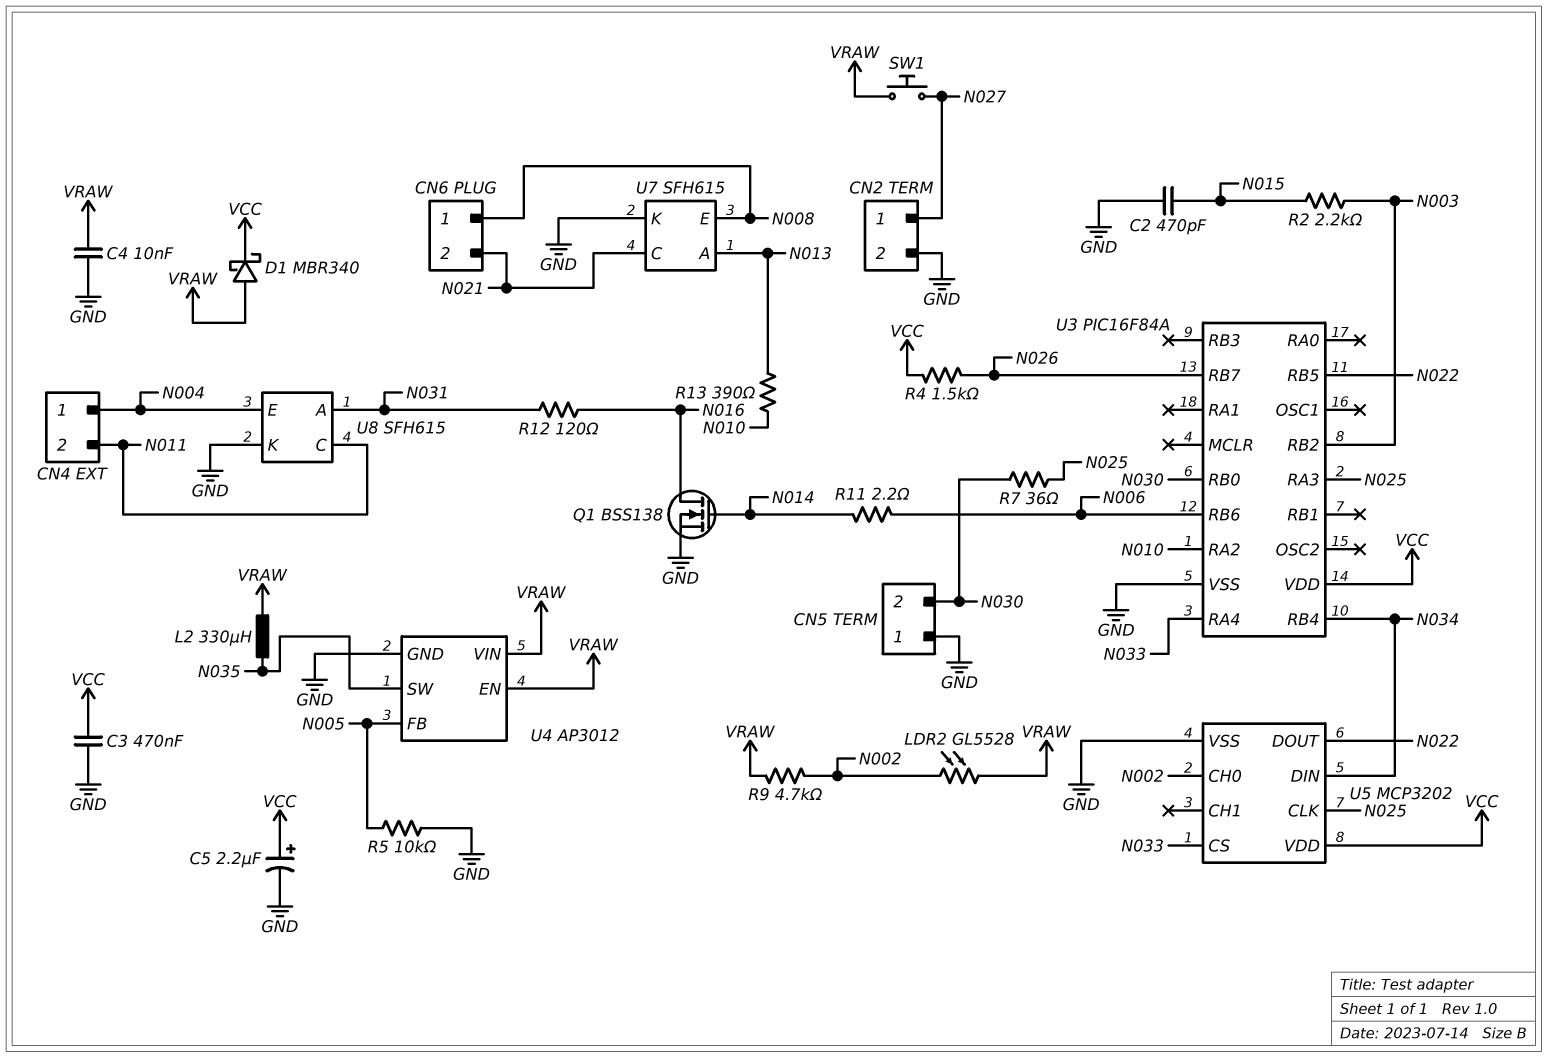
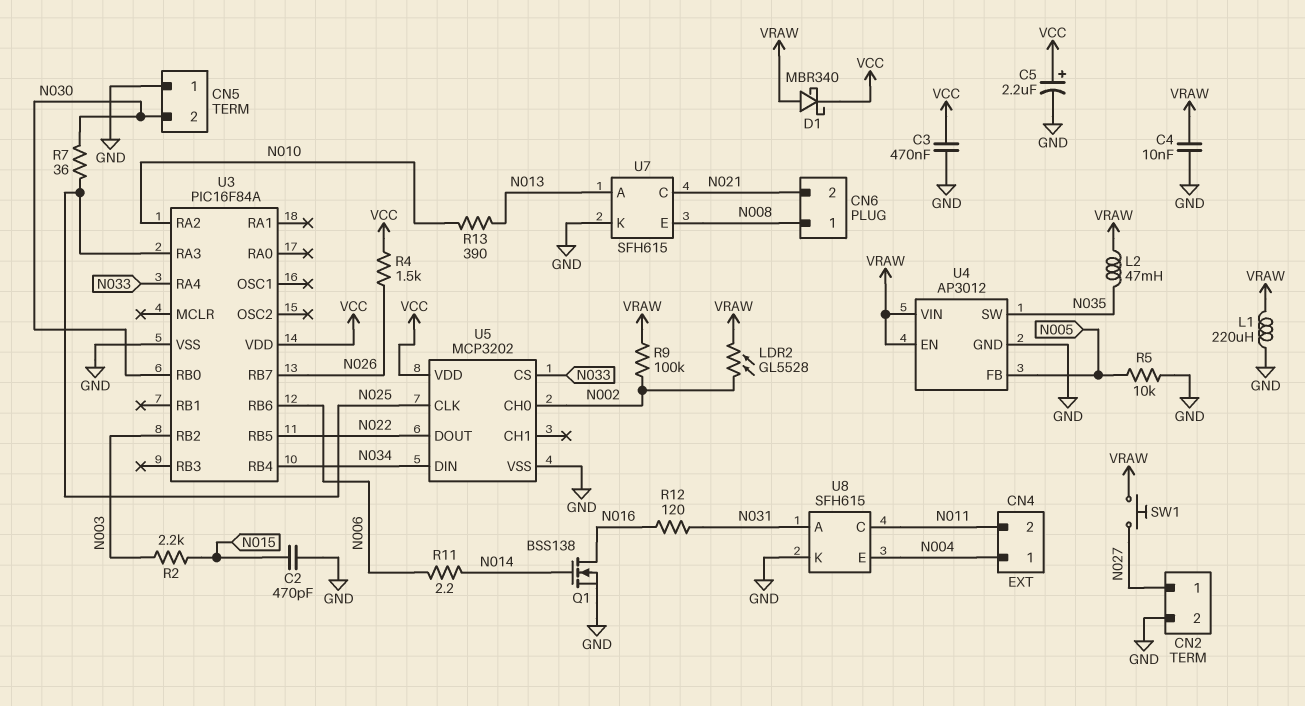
L1: none -> 220uH (GND, VRAW)
L2: 330uH (N035, VRAW) -> 47mH (N035, VRAW)
R9: 4.7k (N002, VRAW) -> 100k (N002, VRAW)

